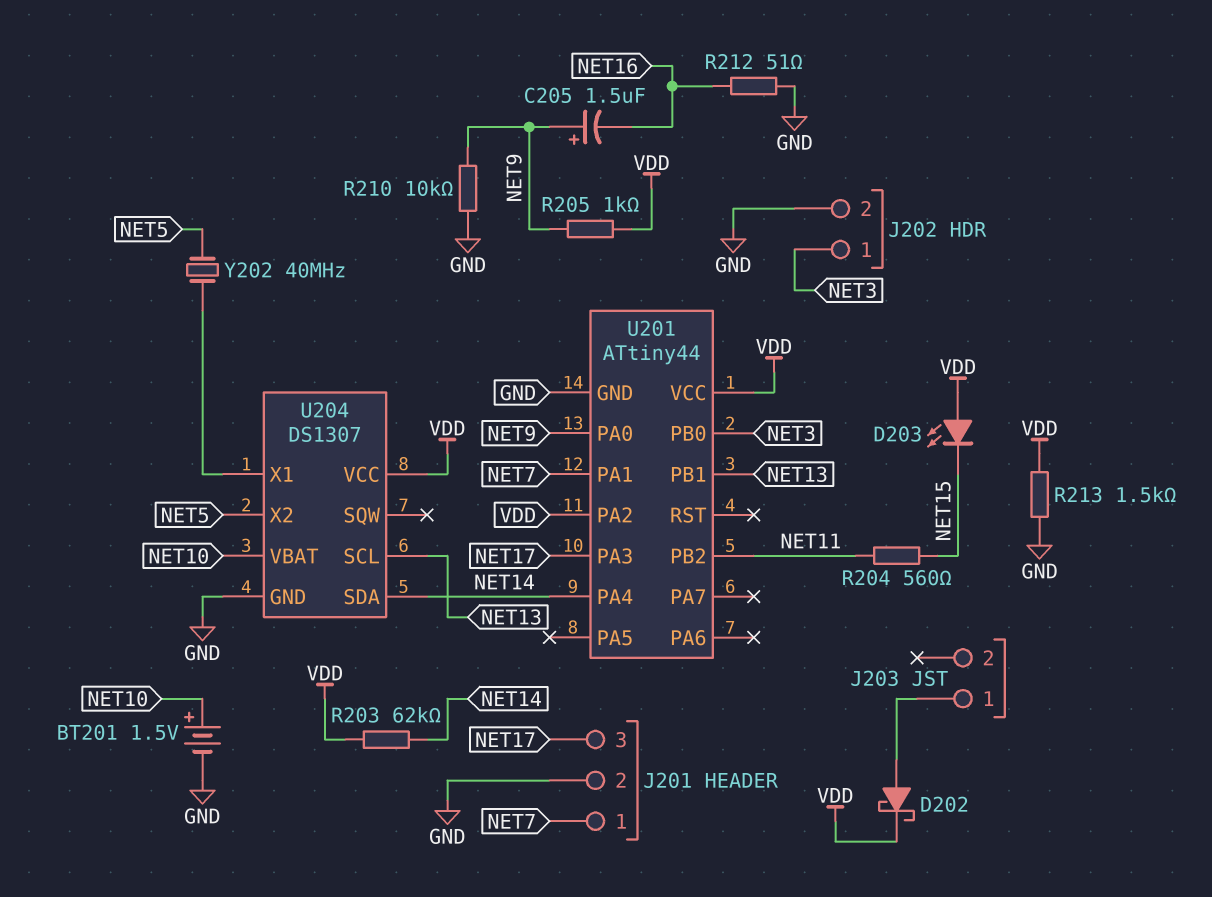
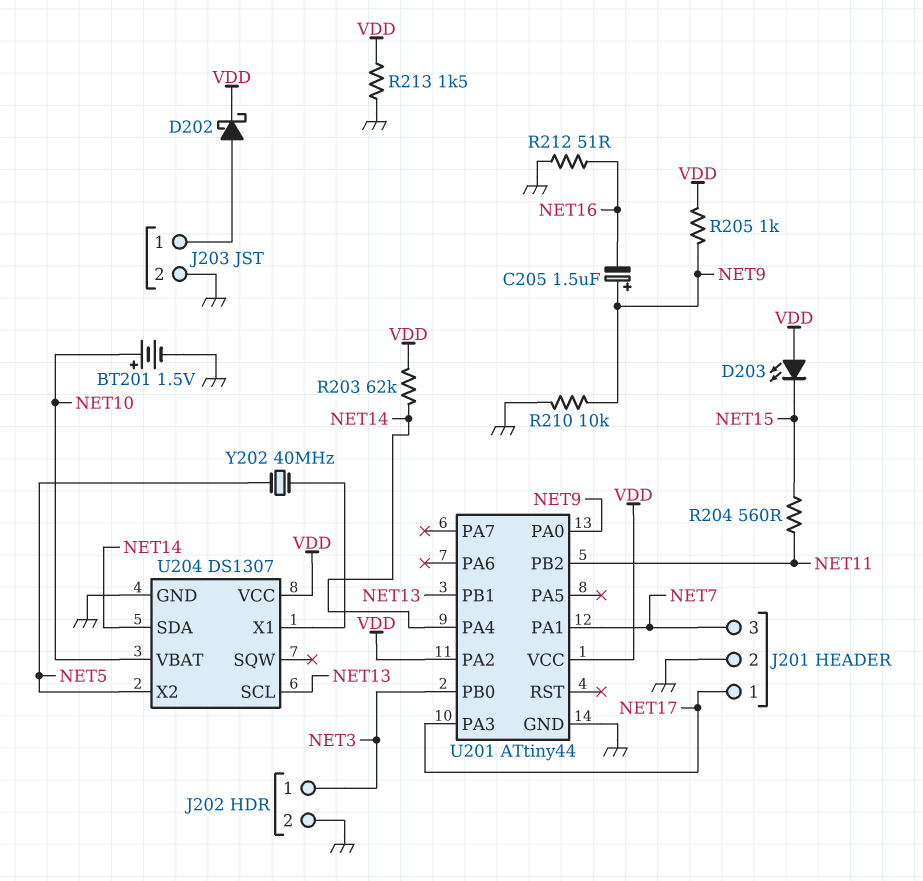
J201 pin 1: NET7 -> NET17
J201 pin 3: NET17 -> NET7
J203 pin 2: none -> GND

